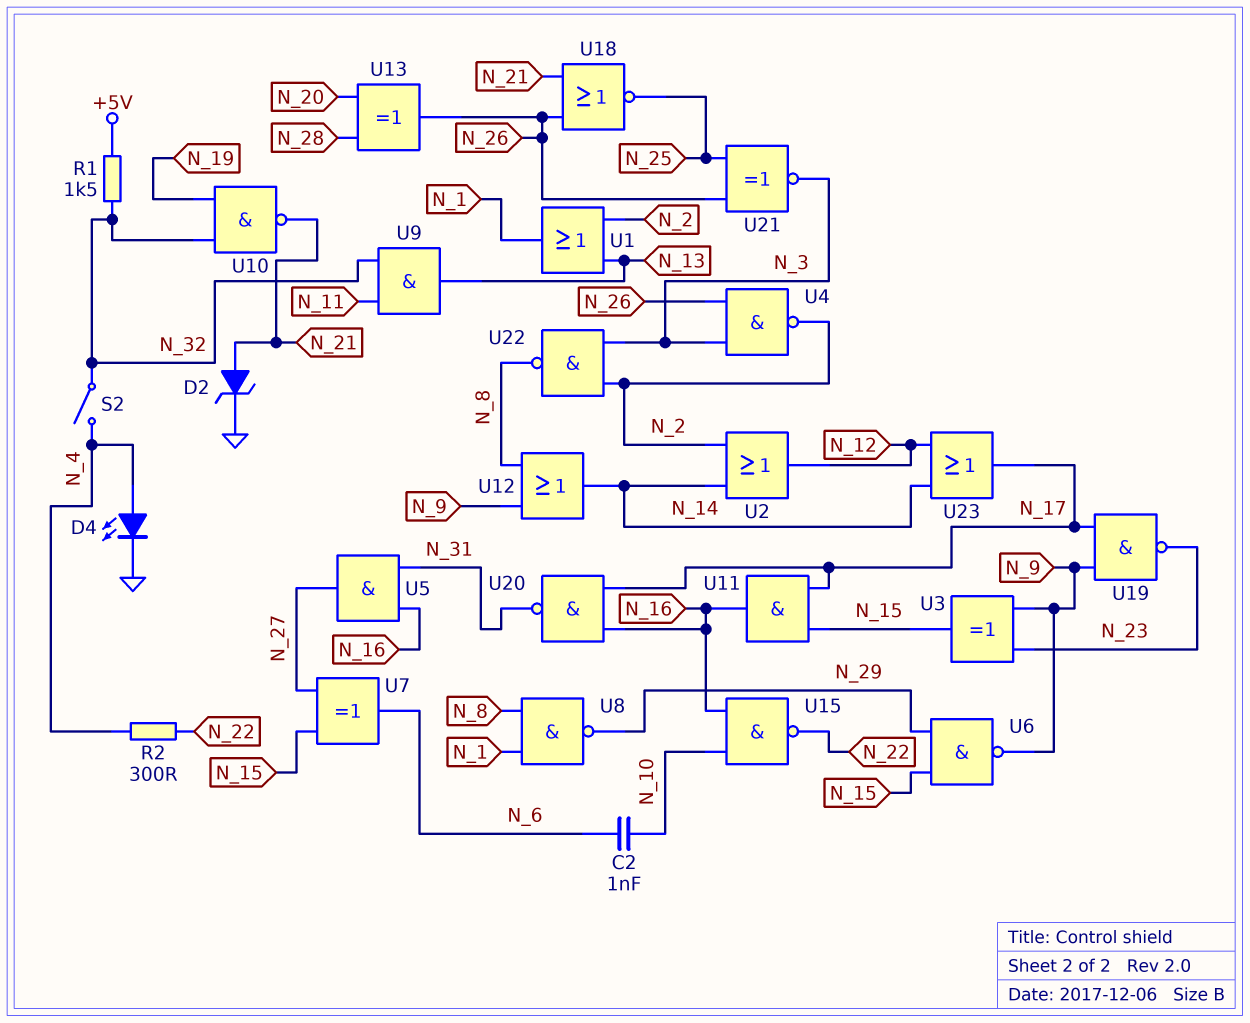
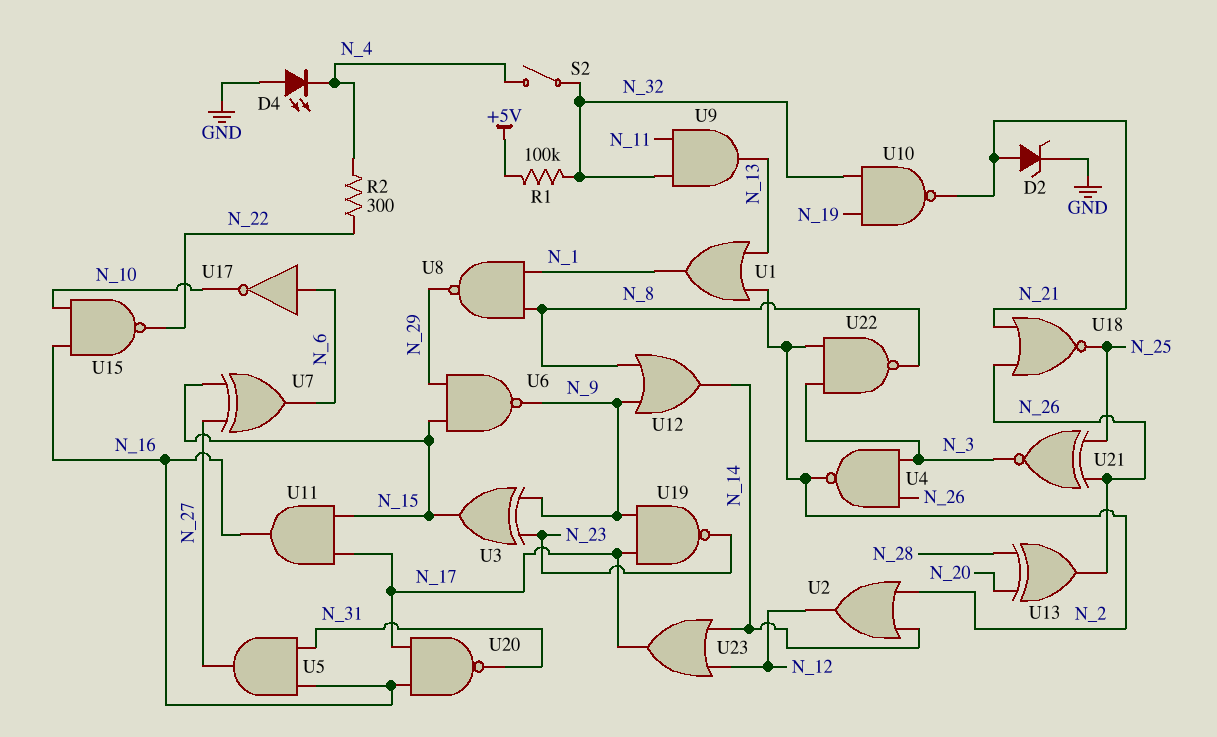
C2: 1nF (N_6, N_10) -> none
D4: LED (A N_4, K GND) -> LED (A GND, K N_4)
R1: 1.5k (+5V, N_32) -> 100k (+5V, N_32)
U17: none -> NOT (in N_6, out N_10)

